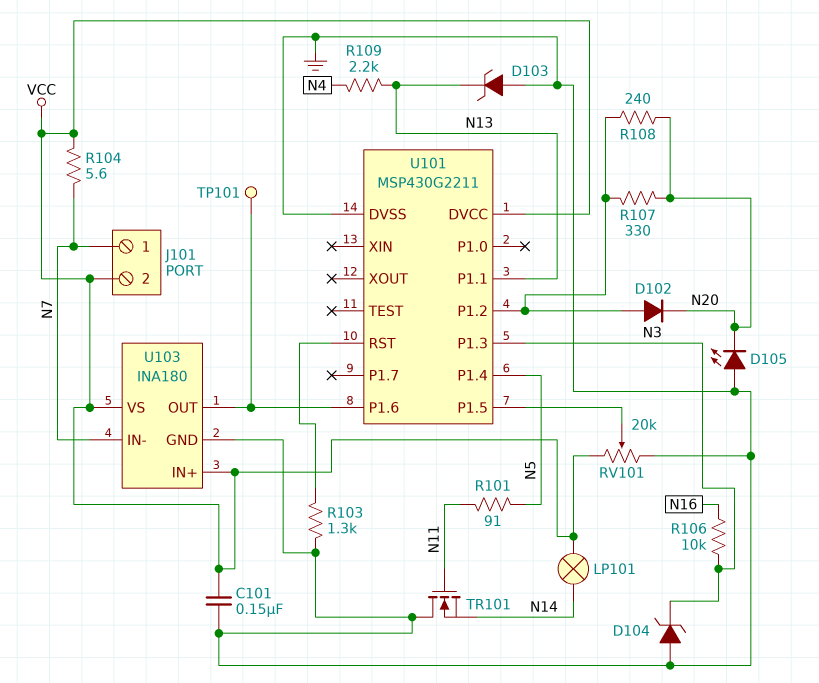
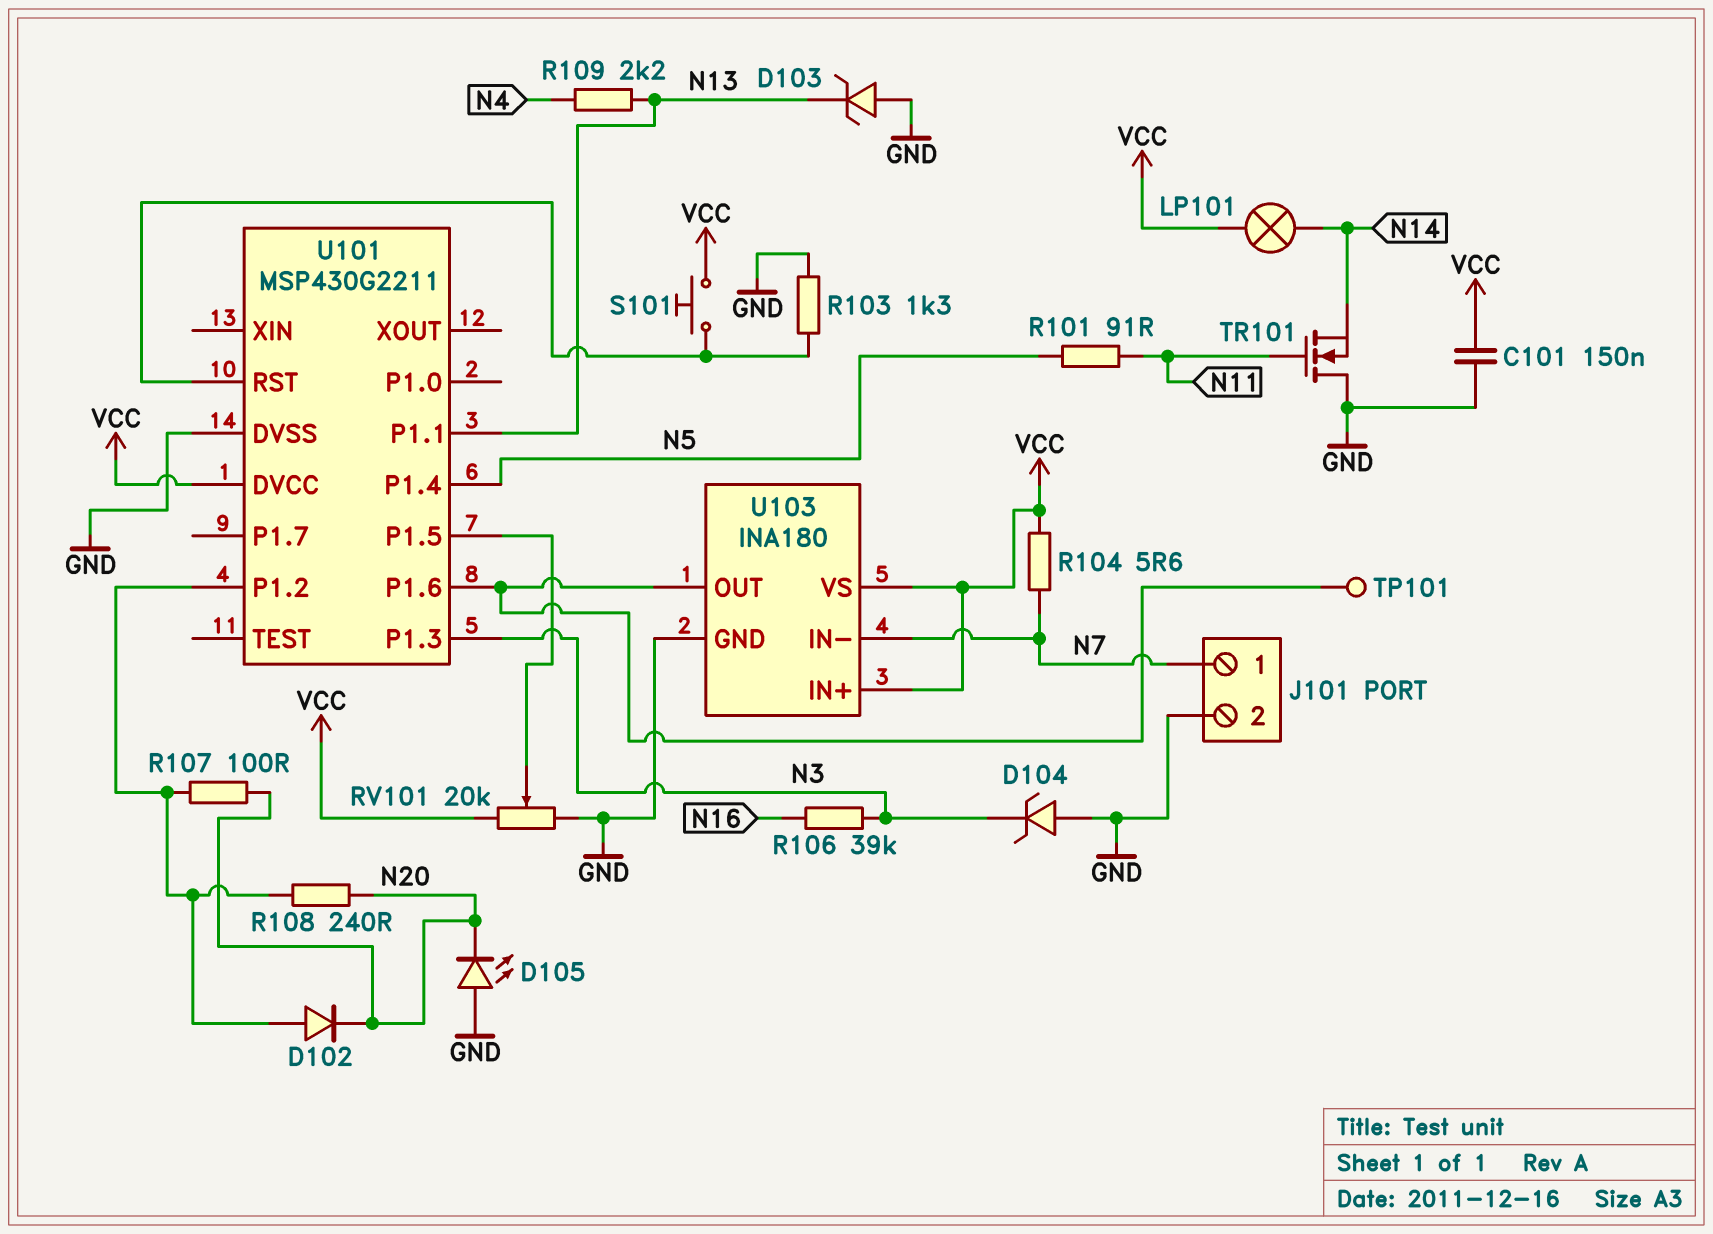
J101 pin 2: VCC -> GND
R106: 10k (N3, N16) -> 39k (N3, N16)
R107: 330 (N20, U101/P1.2) -> 100 (N20, U101/P1.2)
S101: none -> button (U101/RST, VCC)

